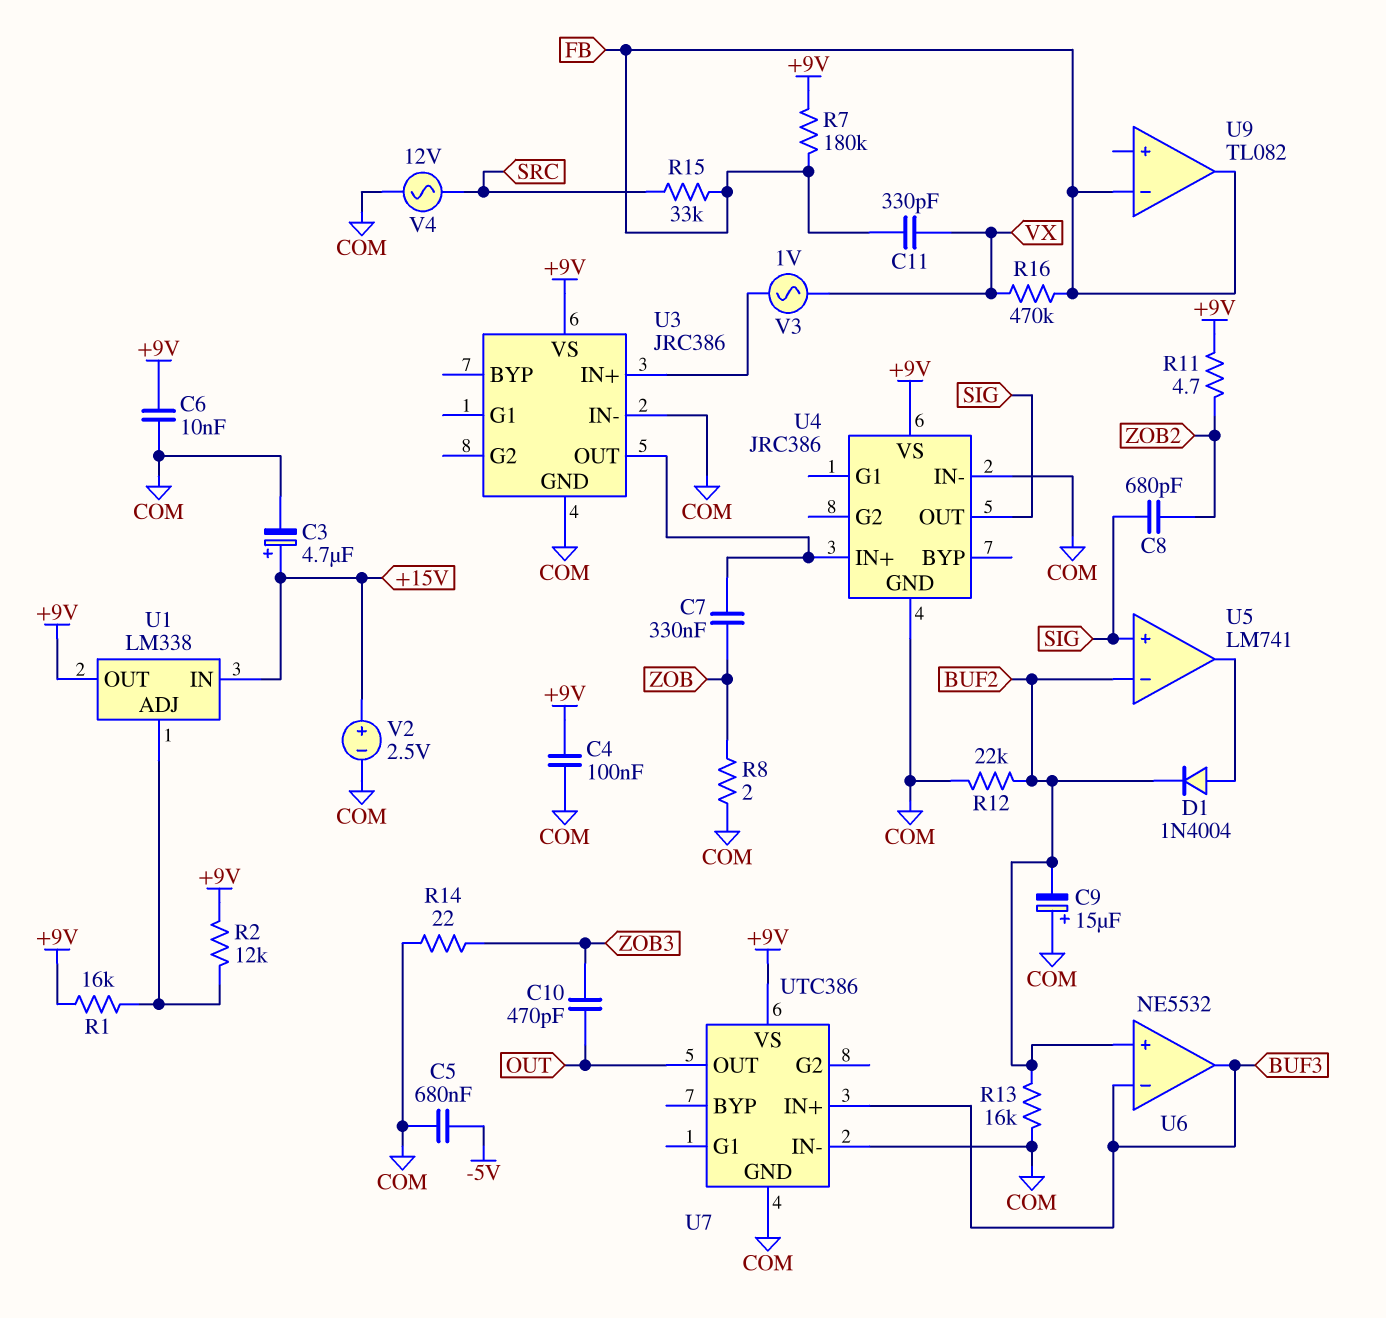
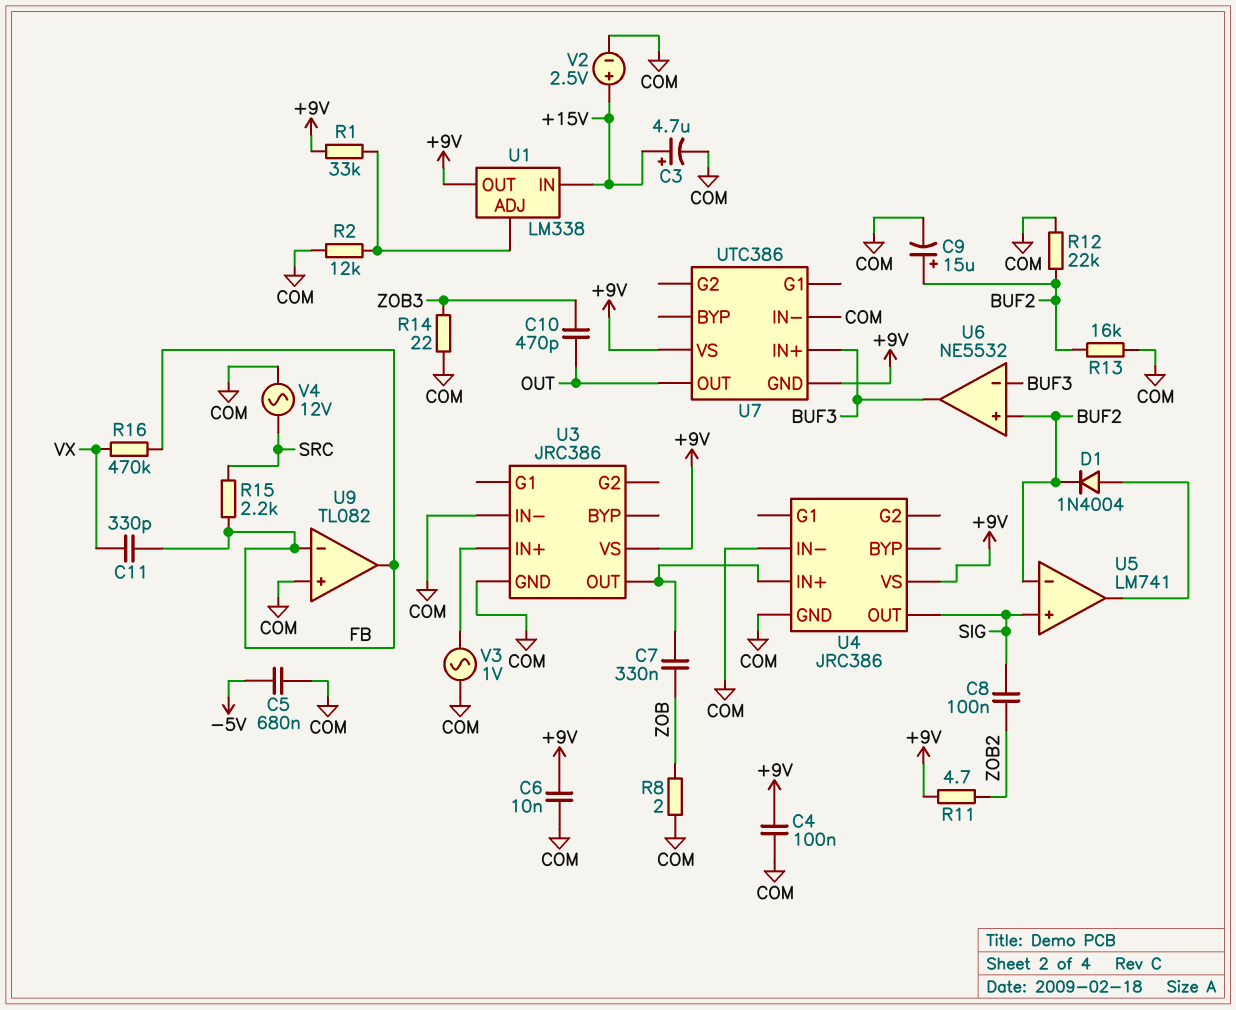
C8: 680pF (SIG, ZOB2) -> 100nF (SIG, ZOB2)
C9: 15uF (plus COM, minus BUF2) -> 15uF (plus BUF2, minus COM)
R1: 16k (+9V, U1/ADJ) -> 33k (+9V, U1/ADJ)
R2: 12k (+9V, U1/ADJ) -> 12k (COM, U1/ADJ)
R7: 180k (+9V, FB) -> none
R15: 33k (FB, SRC) -> 2.2k (FB, SRC)
U7 pin GND: COM -> +9V
U9 pin in+: none -> COM
V3: AC 1V (U3/IN+, VX) -> AC 1V (COM, U3/IN+)

